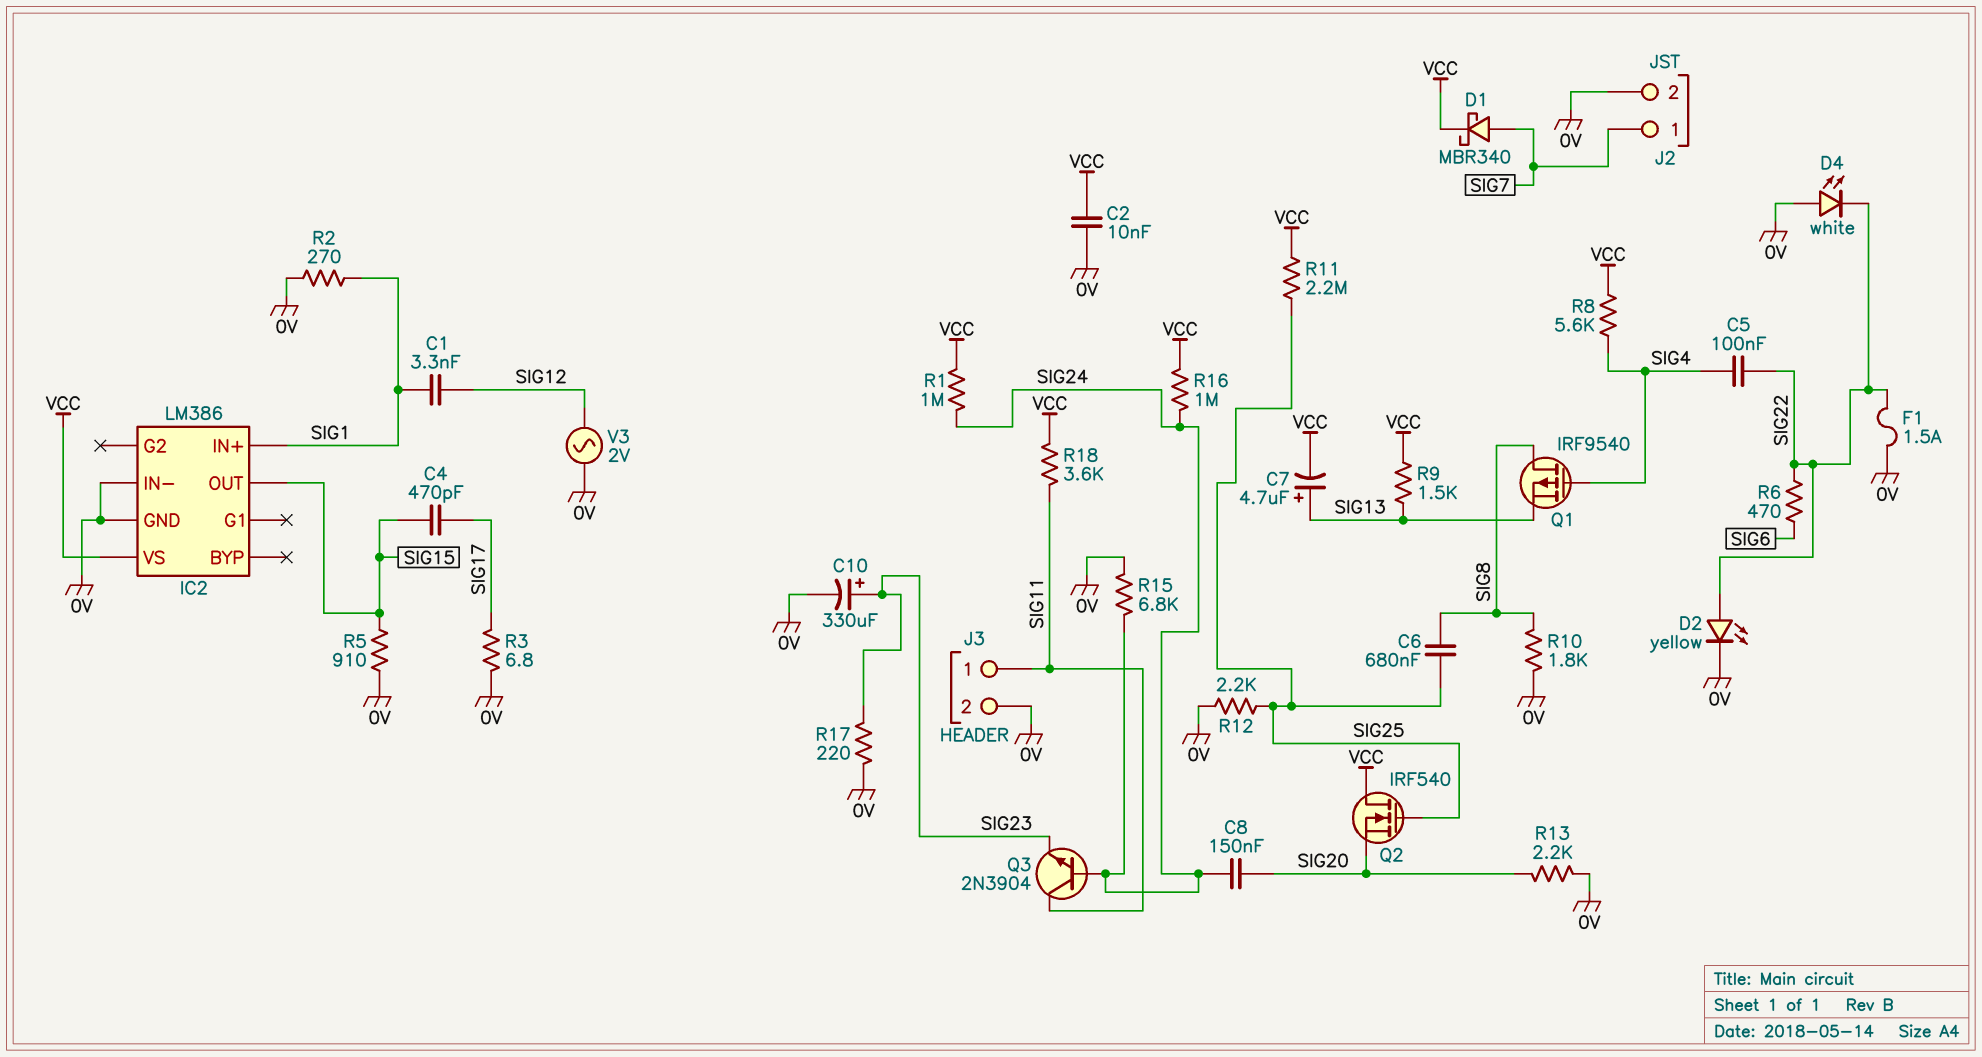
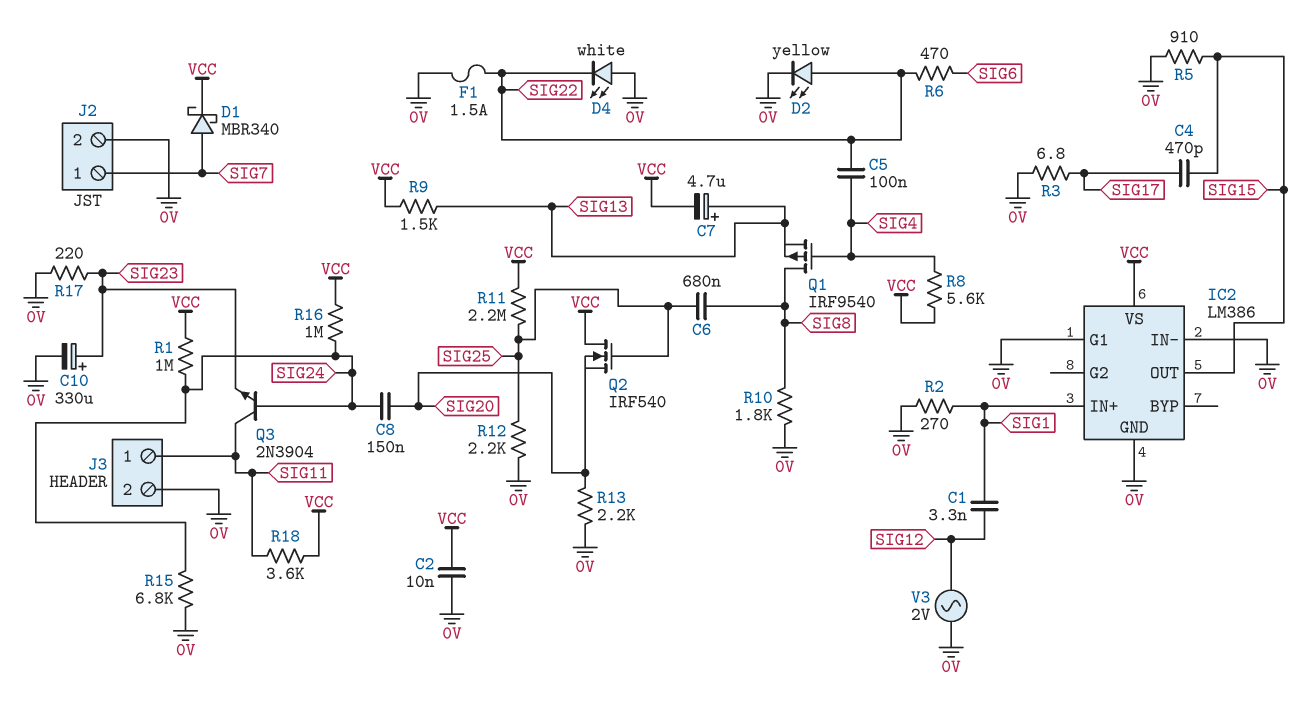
IC2 pin G1: none -> 0V

